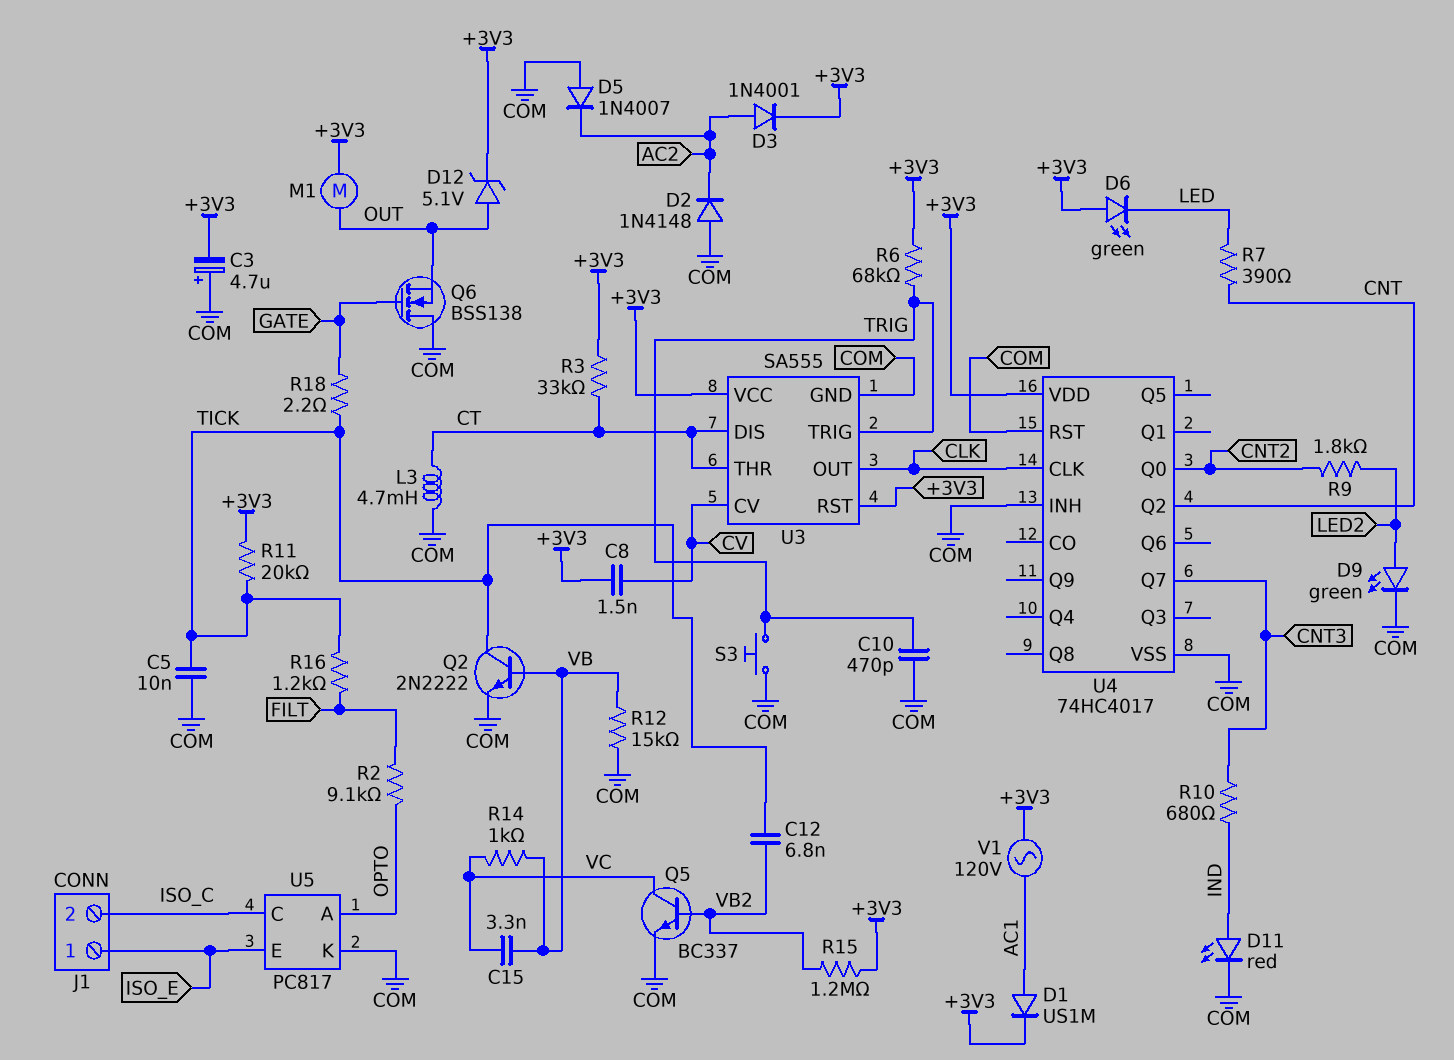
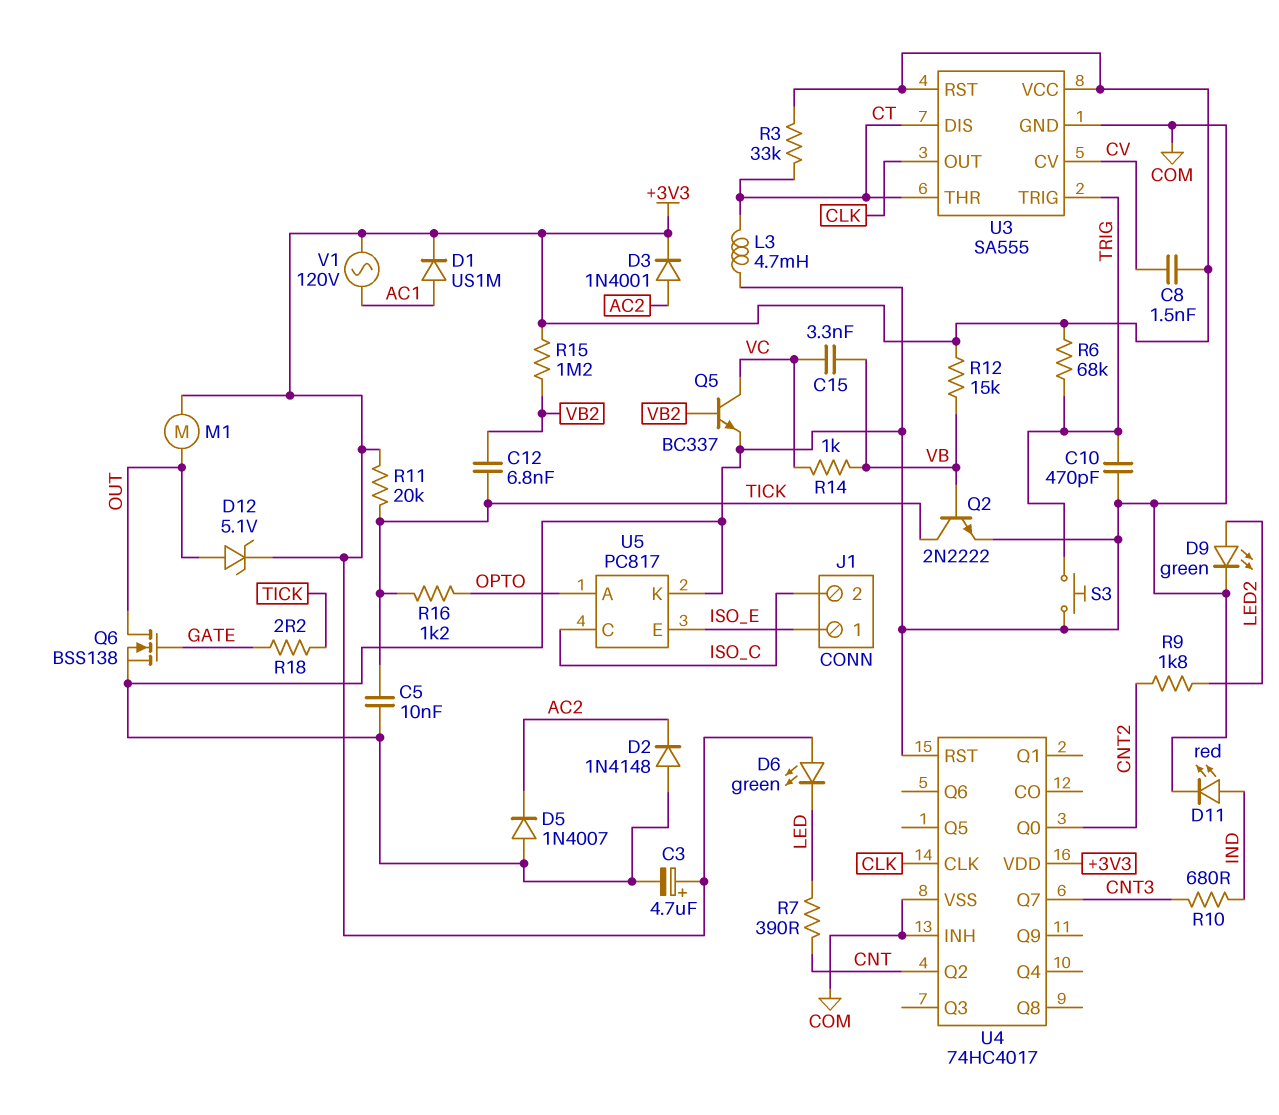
C3: 4.7uF (plus COM, minus +3V3) -> 4.7uF (plus +3V3, minus COM)
Q6: NMOS BSS138 (G GATE, D COM, S OUT) -> NMOS BSS138 (G GATE, D OUT, S COM)
R2: 9.1k (FILT, OPTO) -> none
R12: 15k (COM, VB) -> 15k (+3V3, VB)
R16: 1.2k (FILT, TICK) -> 1.2k (OPTO, TICK)

